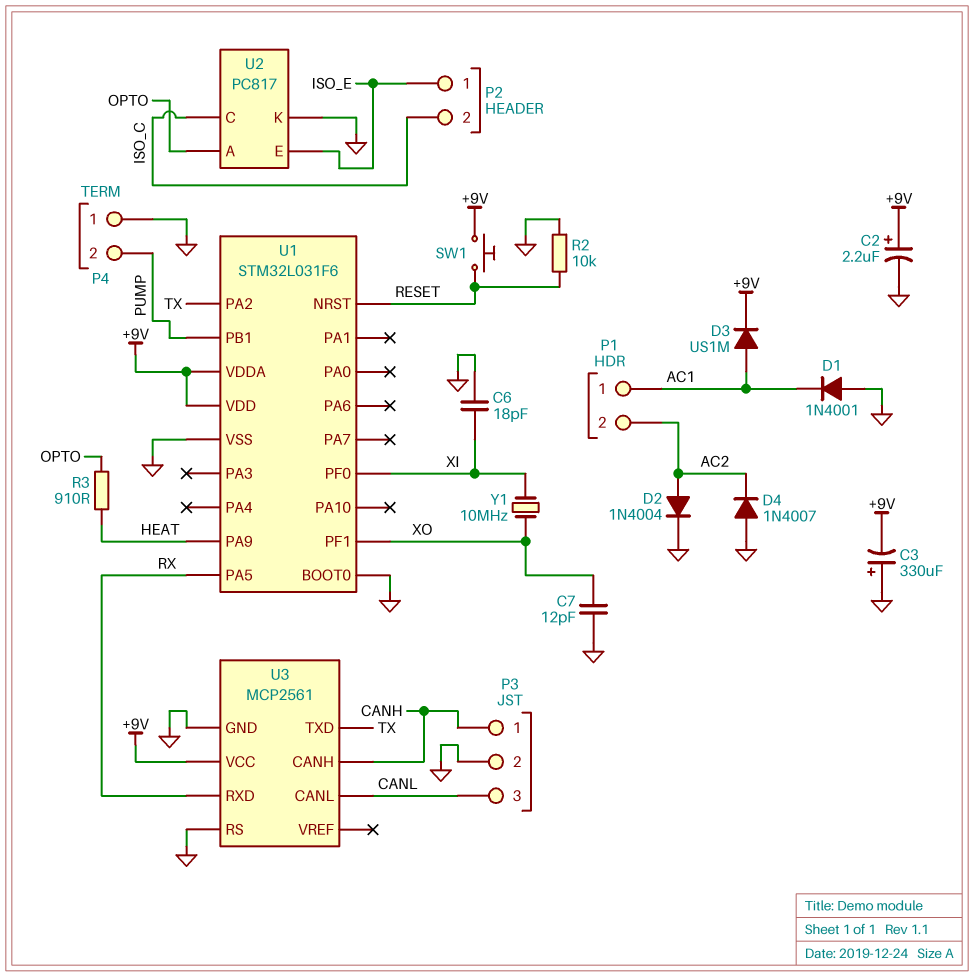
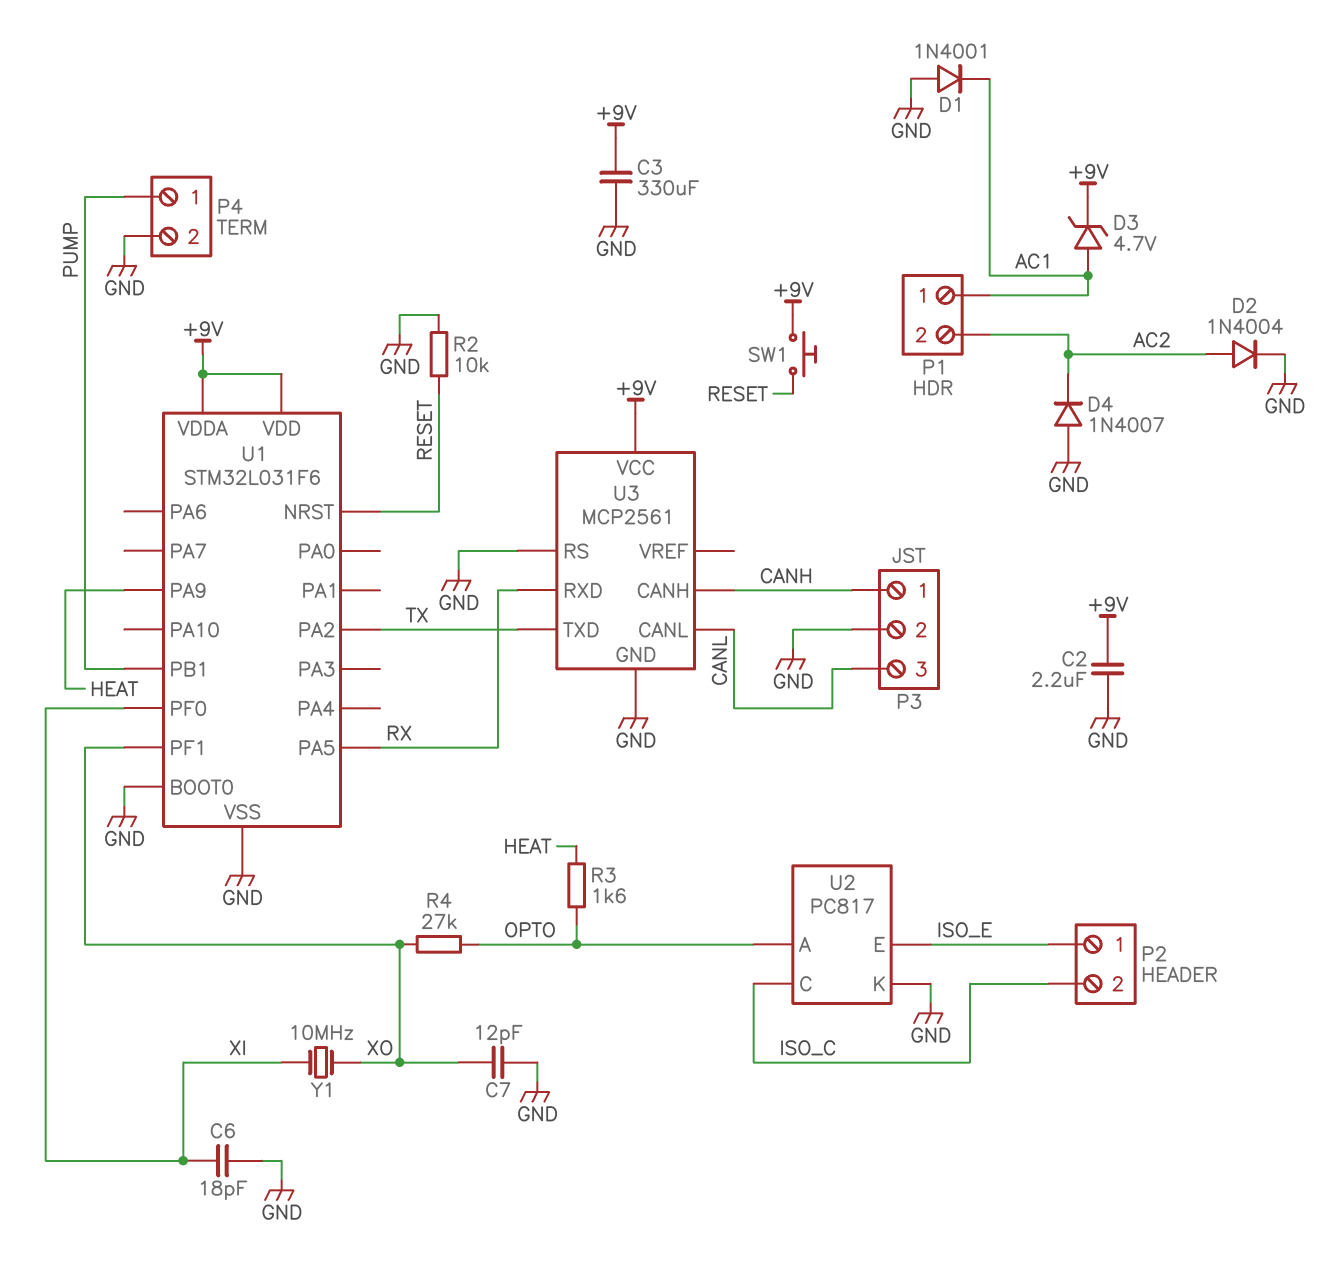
C2: 2.2uF (plus +9V, minus GND) -> 2.2uF (+9V, GND)
C3: 330uF (plus GND, minus +9V) -> 330uF (+9V, GND)
D3: diode US1M (A AC1, K +9V) -> zener 4.7V (A AC1, K +9V)
P4 pin 1: GND -> PUMP
P4 pin 2: PUMP -> GND
R3: 910 (HEAT, OPTO) -> 1.6k (HEAT, OPTO)
R4: none -> 27k (OPTO, XO)

